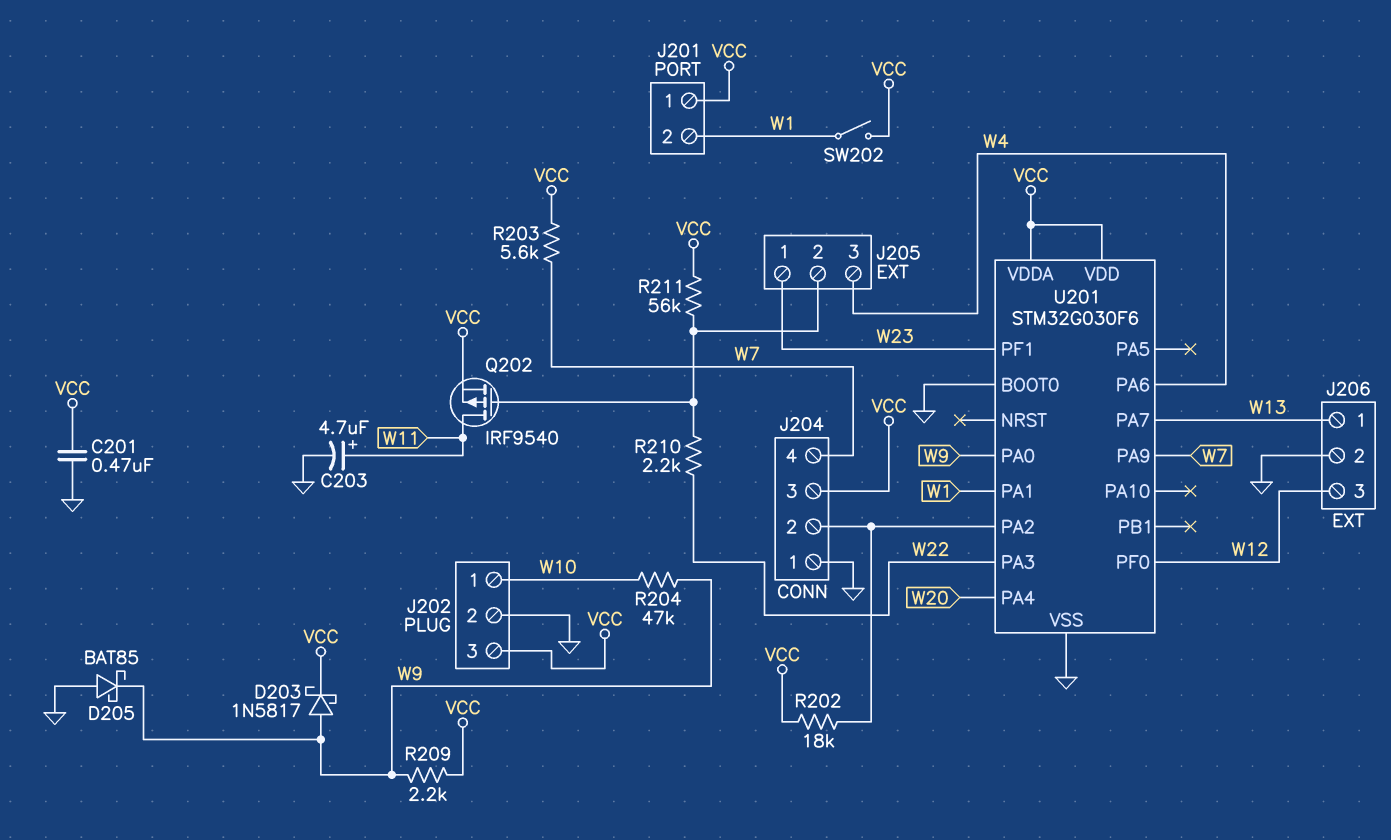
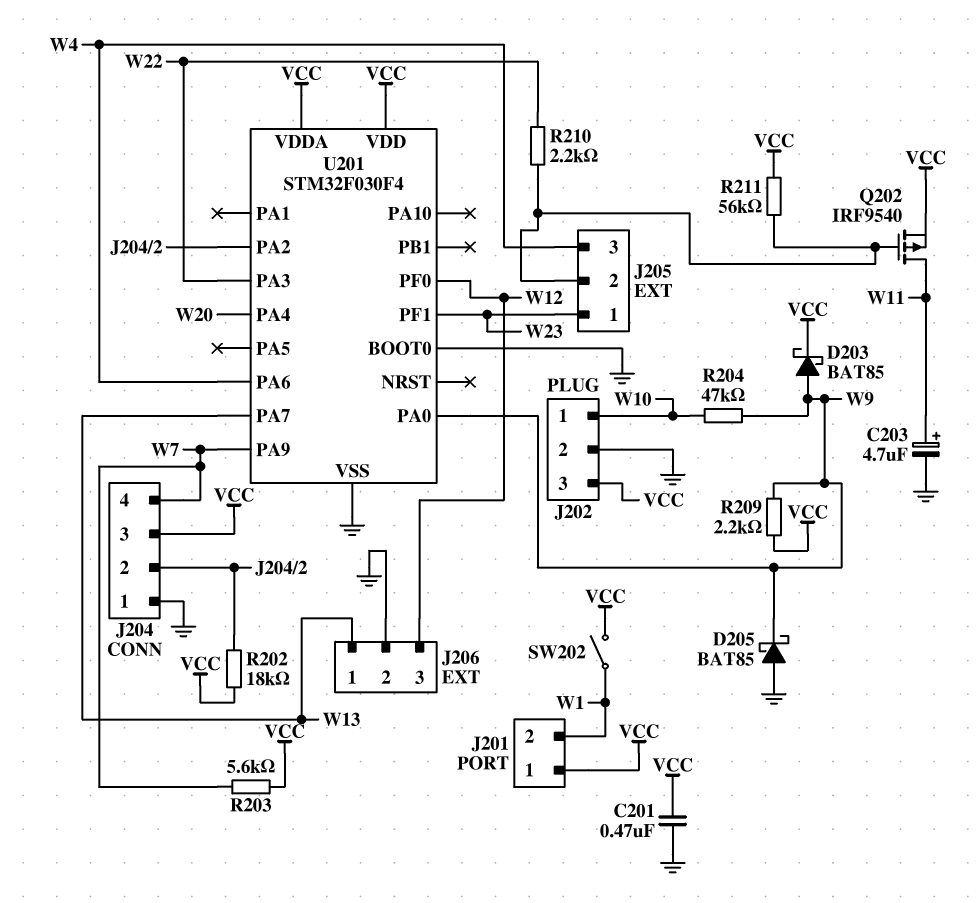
D203: schottky 1N5817 (A W9, K VCC) -> schottky BAT85 (A W9, K VCC)
U201: STM32G030F6 -> STM32F030F4
U201 pin PA1: W1 -> none

